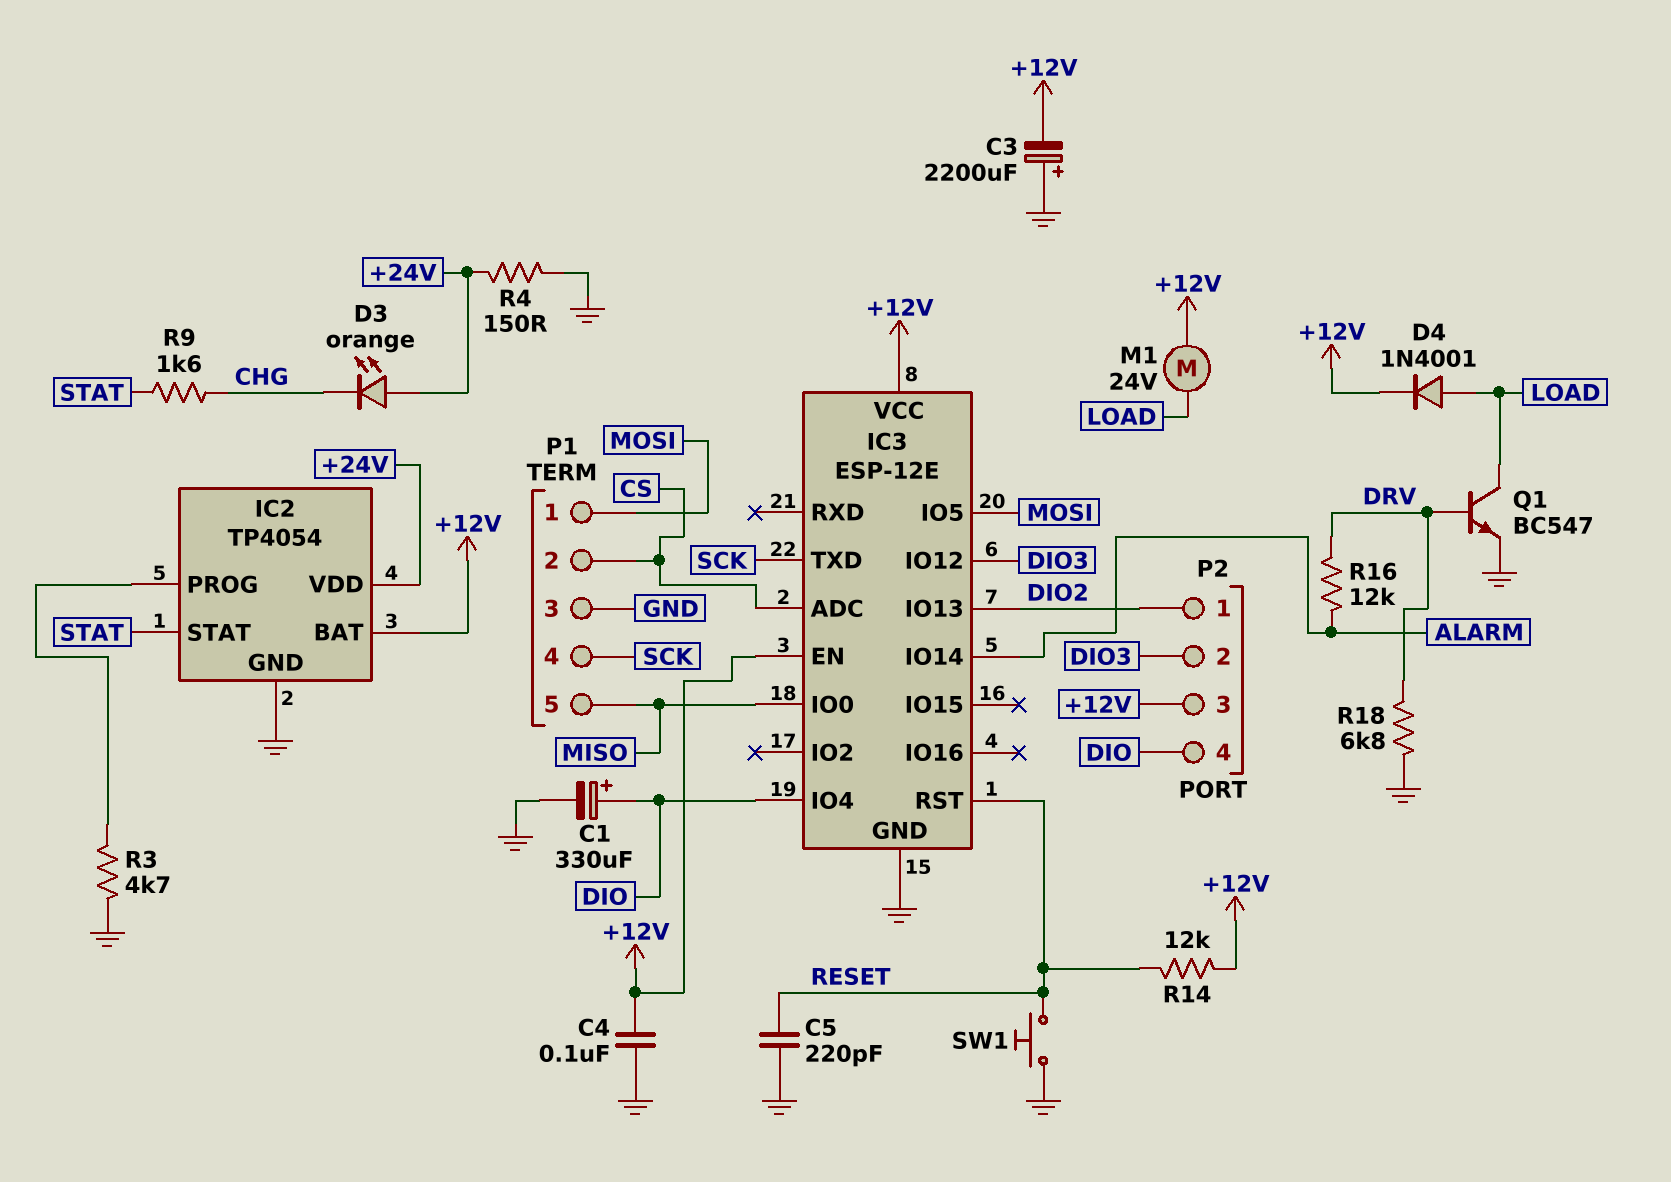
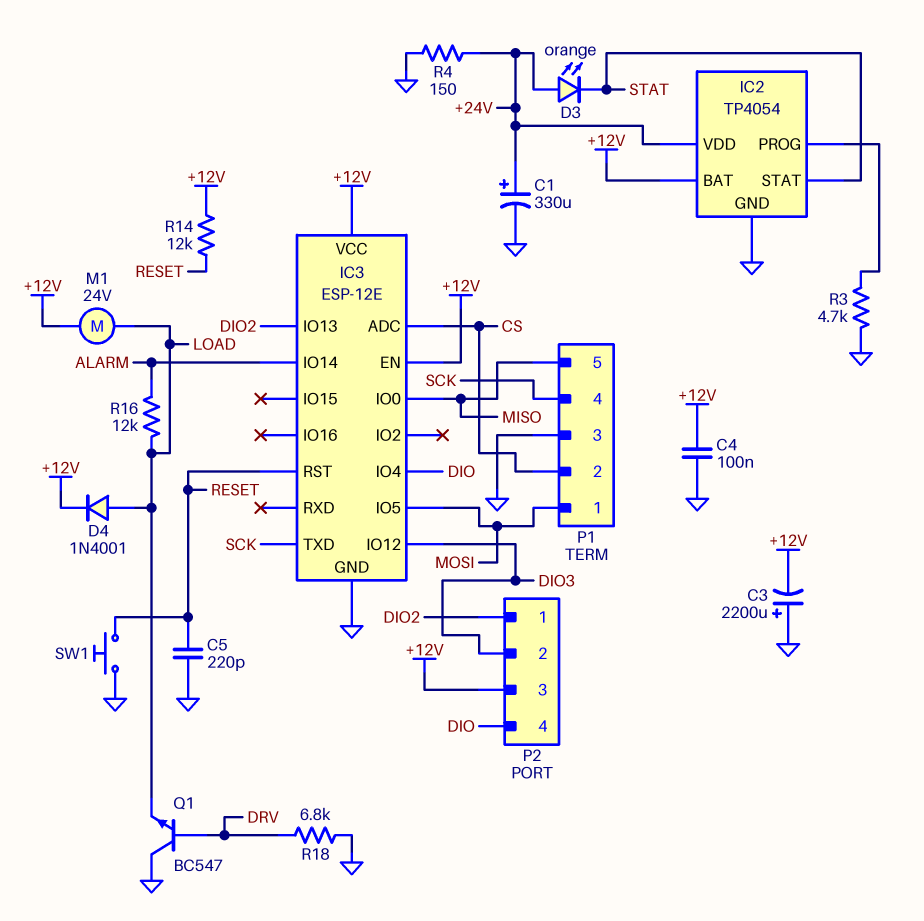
C1: 330uF (plus DIO, minus GND) -> 330uF (plus +24V, minus GND)
D3: LED orange (A +24V, K CHG) -> LED orange (A +24V, K STAT)
Q1: NPN BC547 (B DRV, C LOAD, E GND) -> NPN BC547 (B DRV, C GND, E LOAD)
R9: 1.6k (CHG, STAT) -> none
R16: 12k (ALARM, DRV) -> 12k (ALARM, LOAD)

